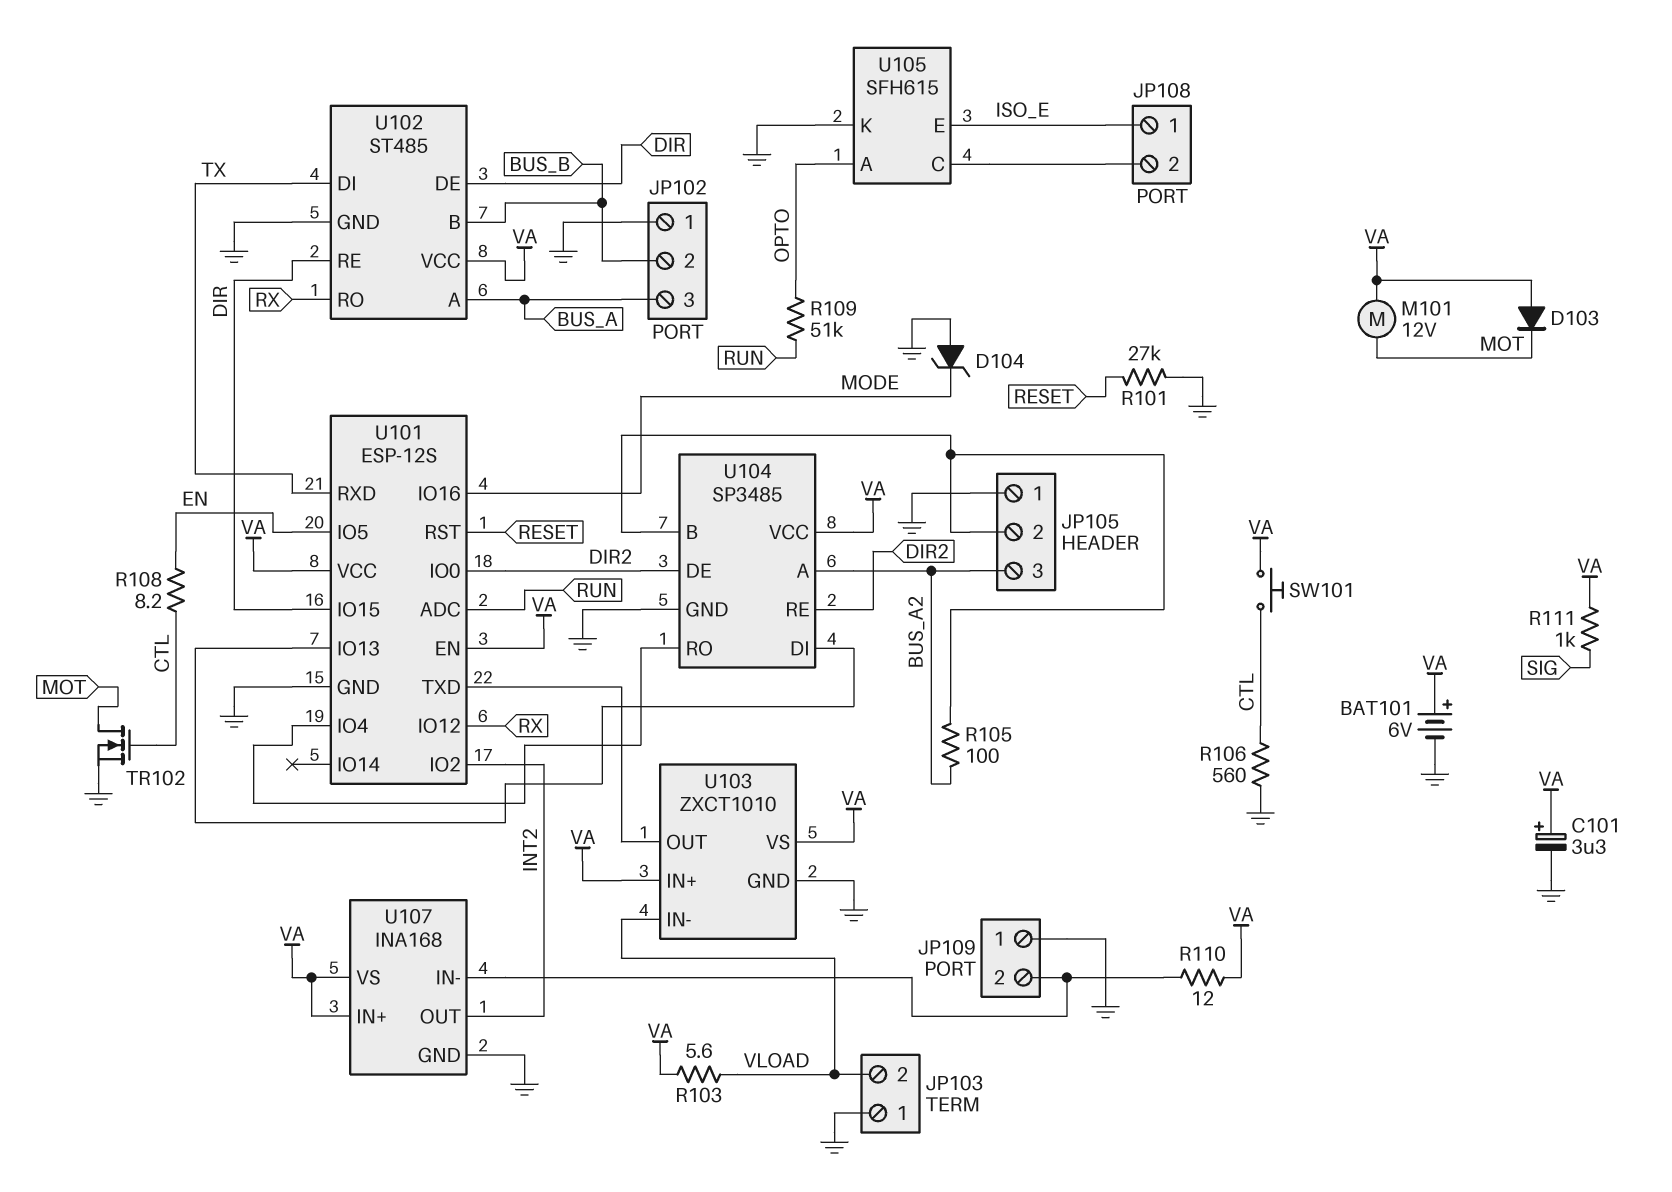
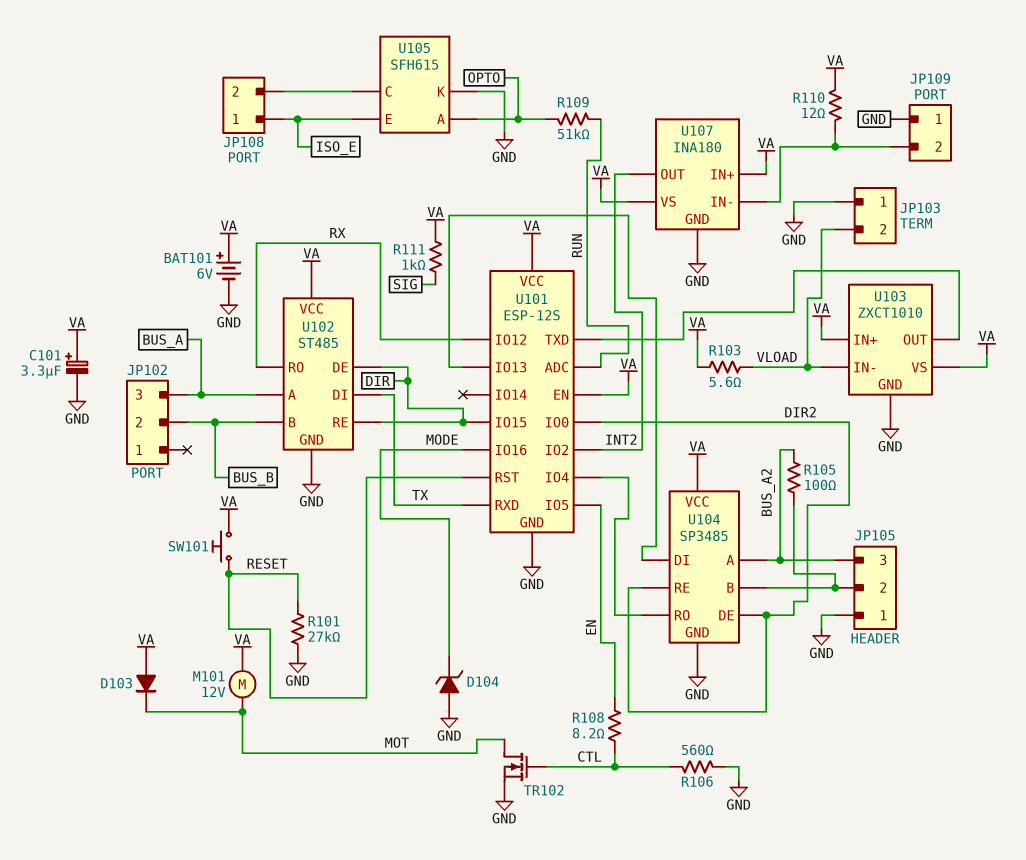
JP102 pin 1: GND -> none
SW101: button (CTL, VA) -> button (RESET, VA)
U107: INA168 -> INA180

